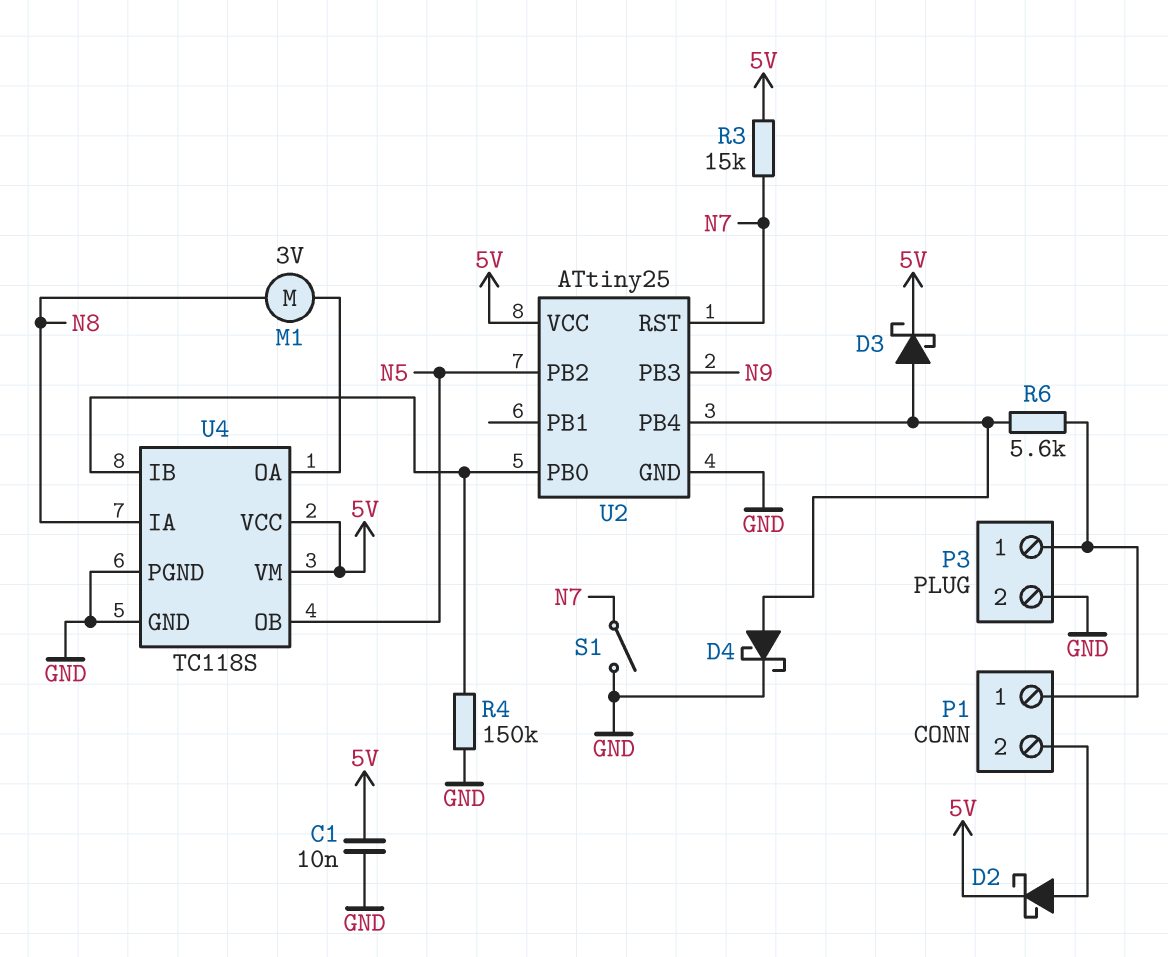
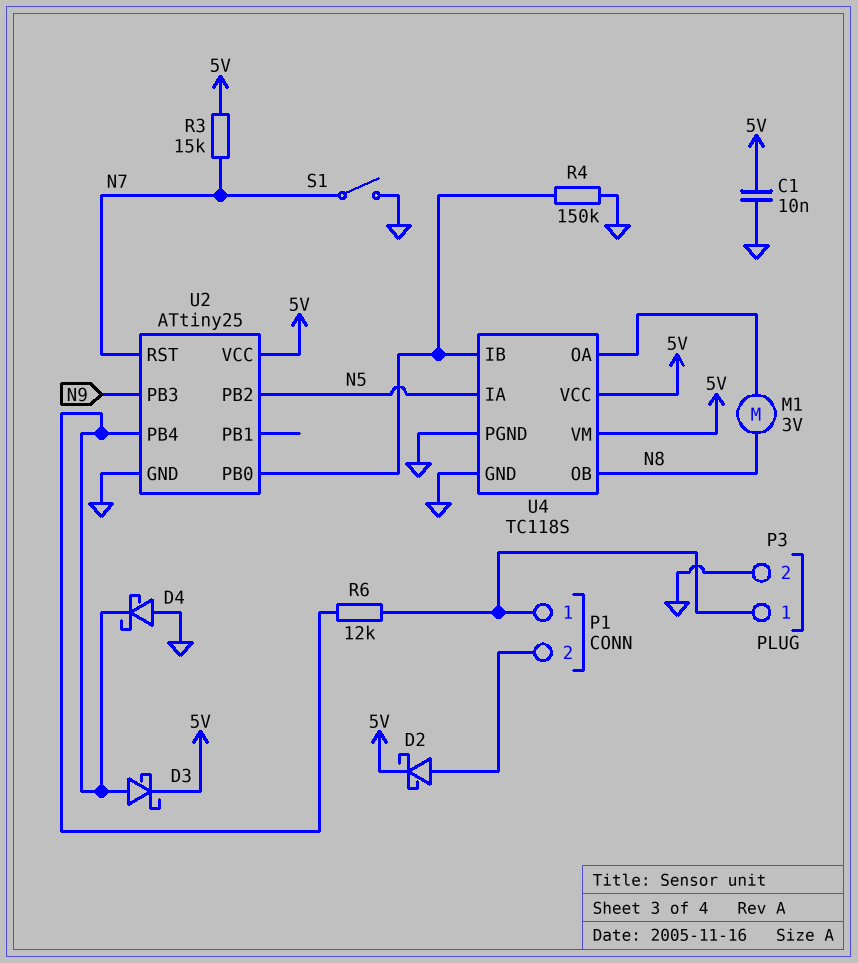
D4: schottky (A U2/PB4, K GND) -> schottky (A GND, K U2/PB4)
R6: 5.6k (P1/1, U2/PB4) -> 12k (P1/1, U2/PB4)
U4 pin IA: N8 -> N5
U4 pin OB: N5 -> N8

